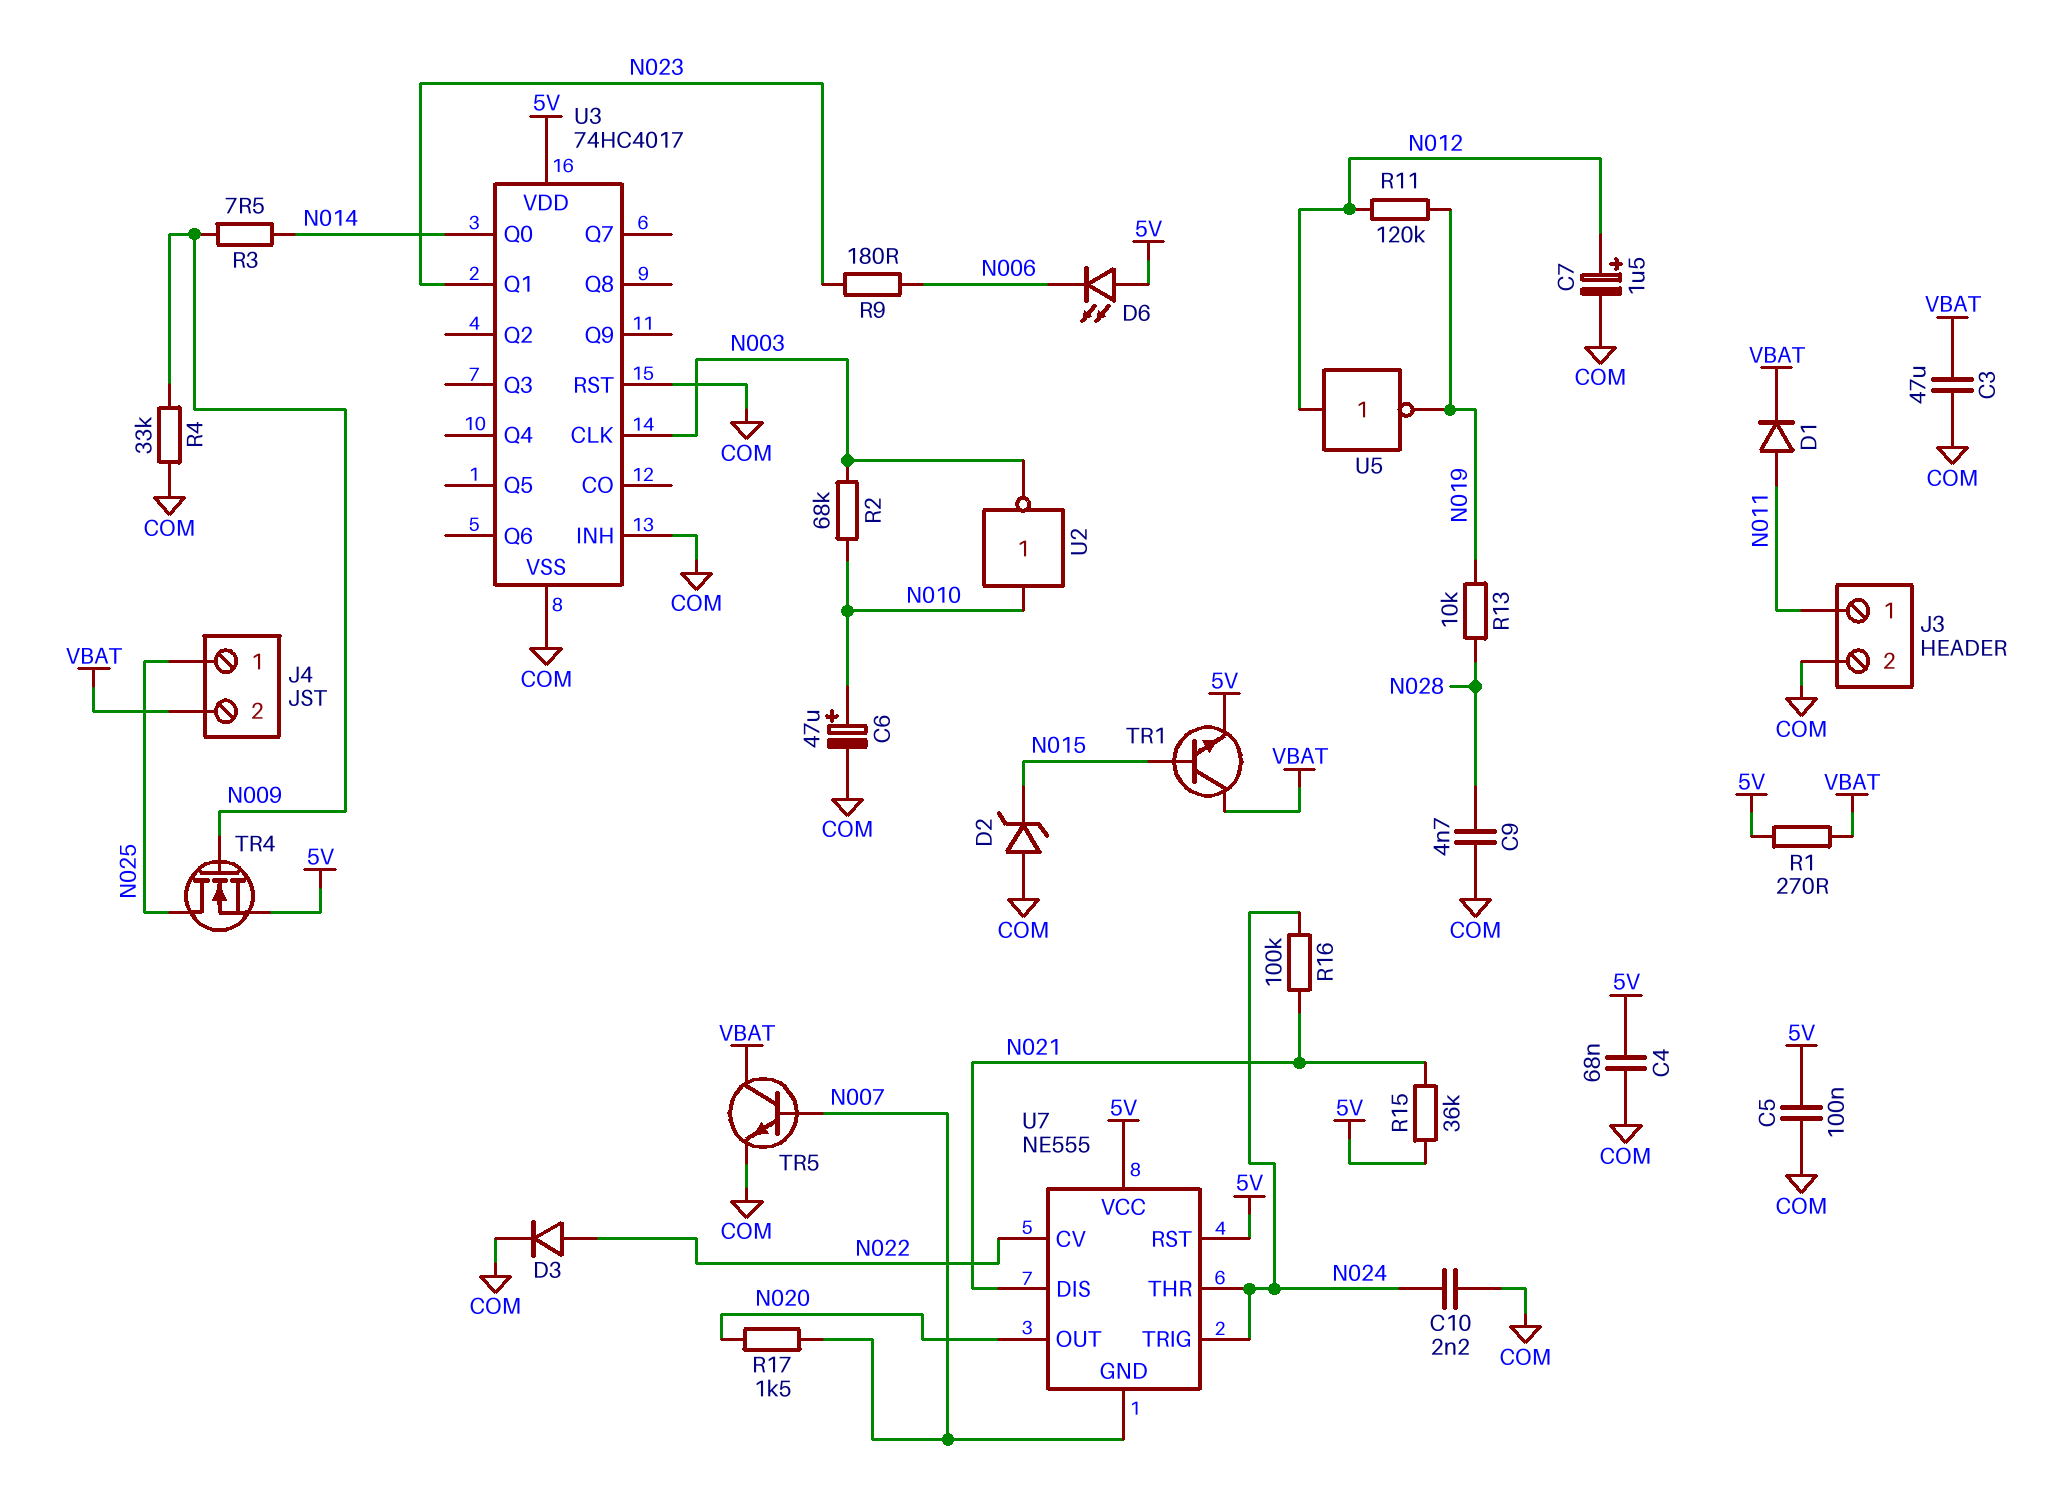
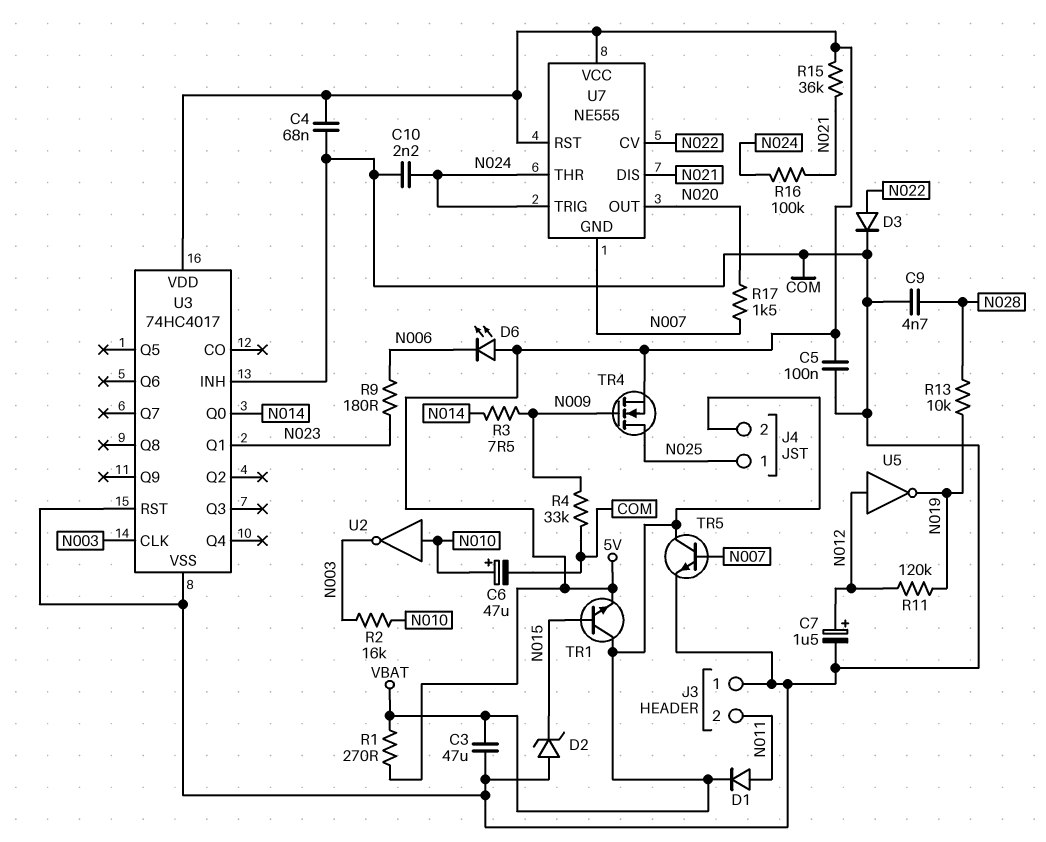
J3 pin 1: N011 -> COM
J3 pin 2: COM -> N011
R2: 68k (N003, N010) -> 16k (N003, N010)

